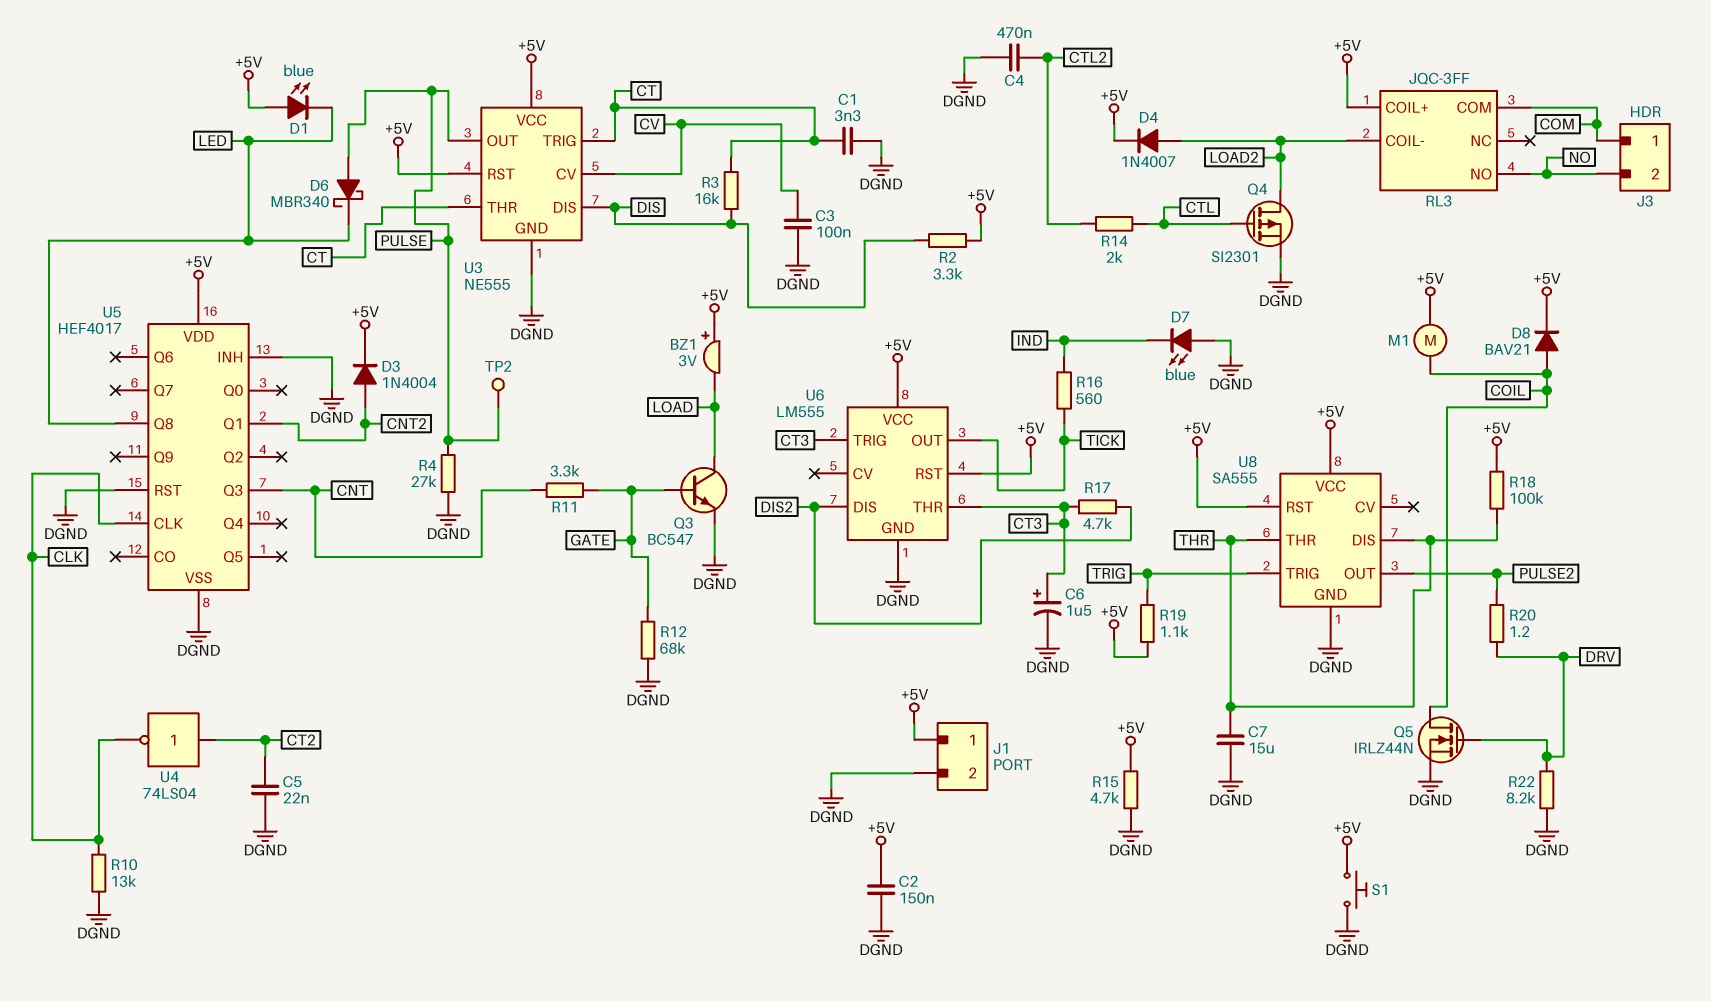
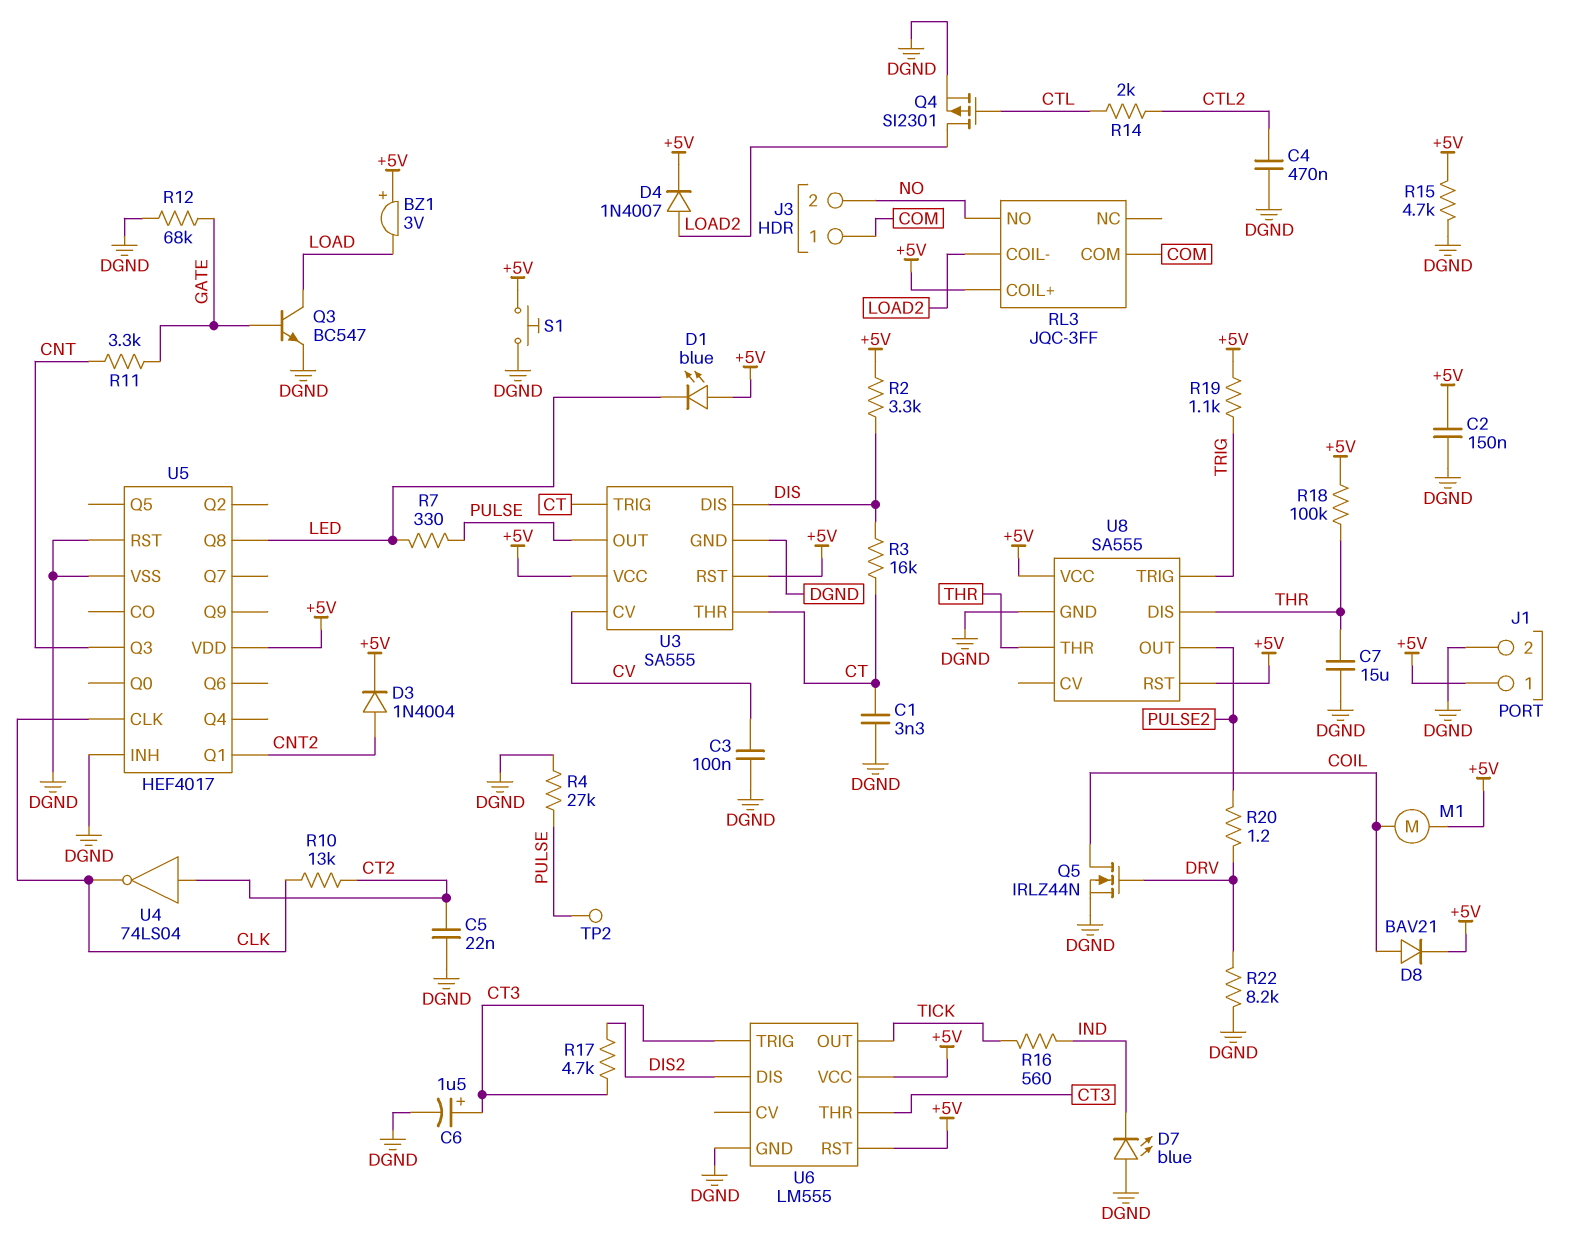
D6: schottky MBR340 (A PULSE, K LED) -> none
R7: none -> 330 (LED, PULSE)
R10: 13k (CLK, DGND) -> 13k (CLK, CT2)
U3: NE555 -> SA555

